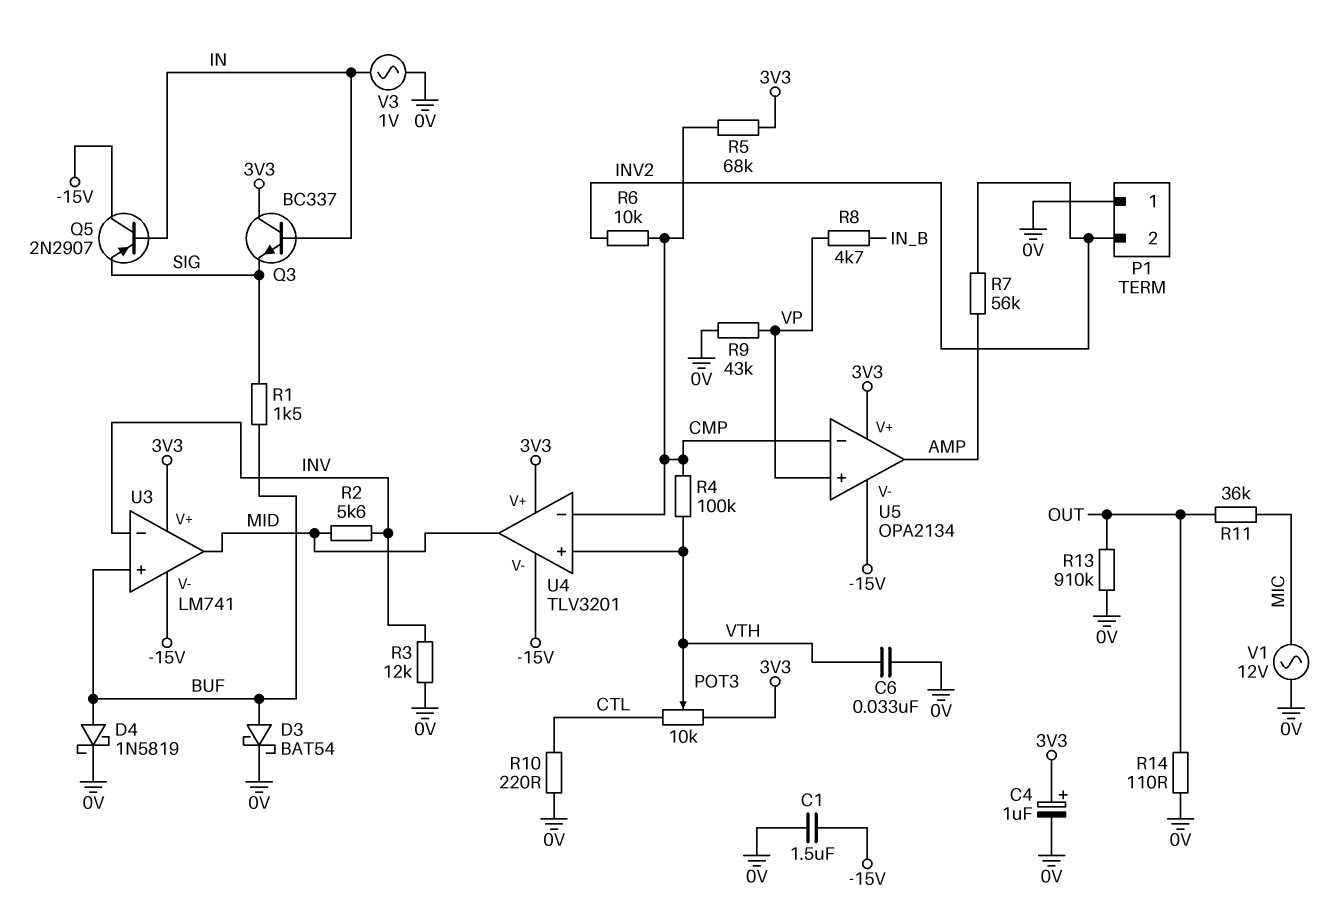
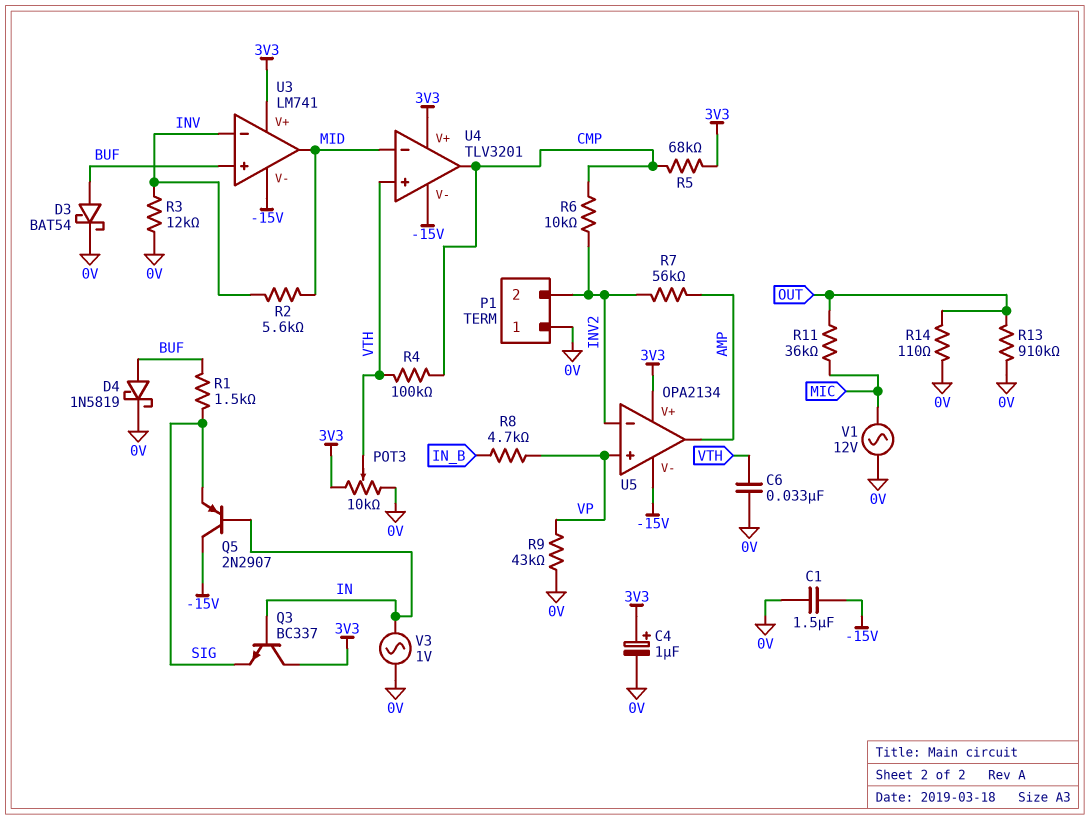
POT3: 10k (3V3, CTL, wiper VTH) -> 10k (0V, 3V3, wiper VTH)
R10: 220 (0V, CTL) -> none
U4 pin in-: CMP -> MID
U4 pin out: MID -> CMP
U5 pin in-: CMP -> INV2

